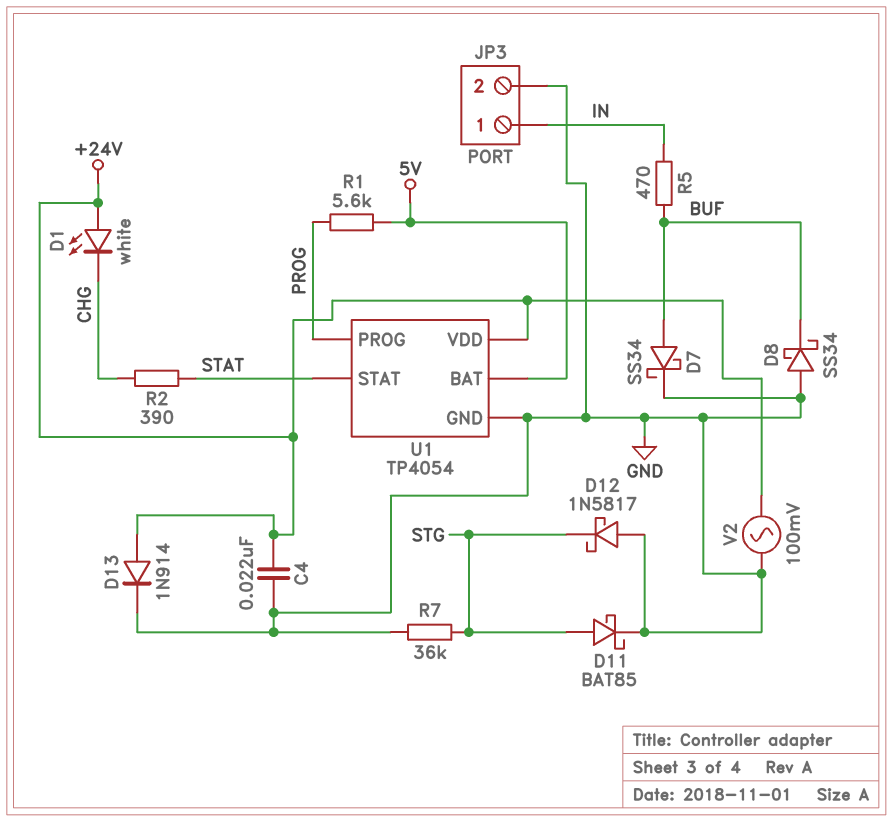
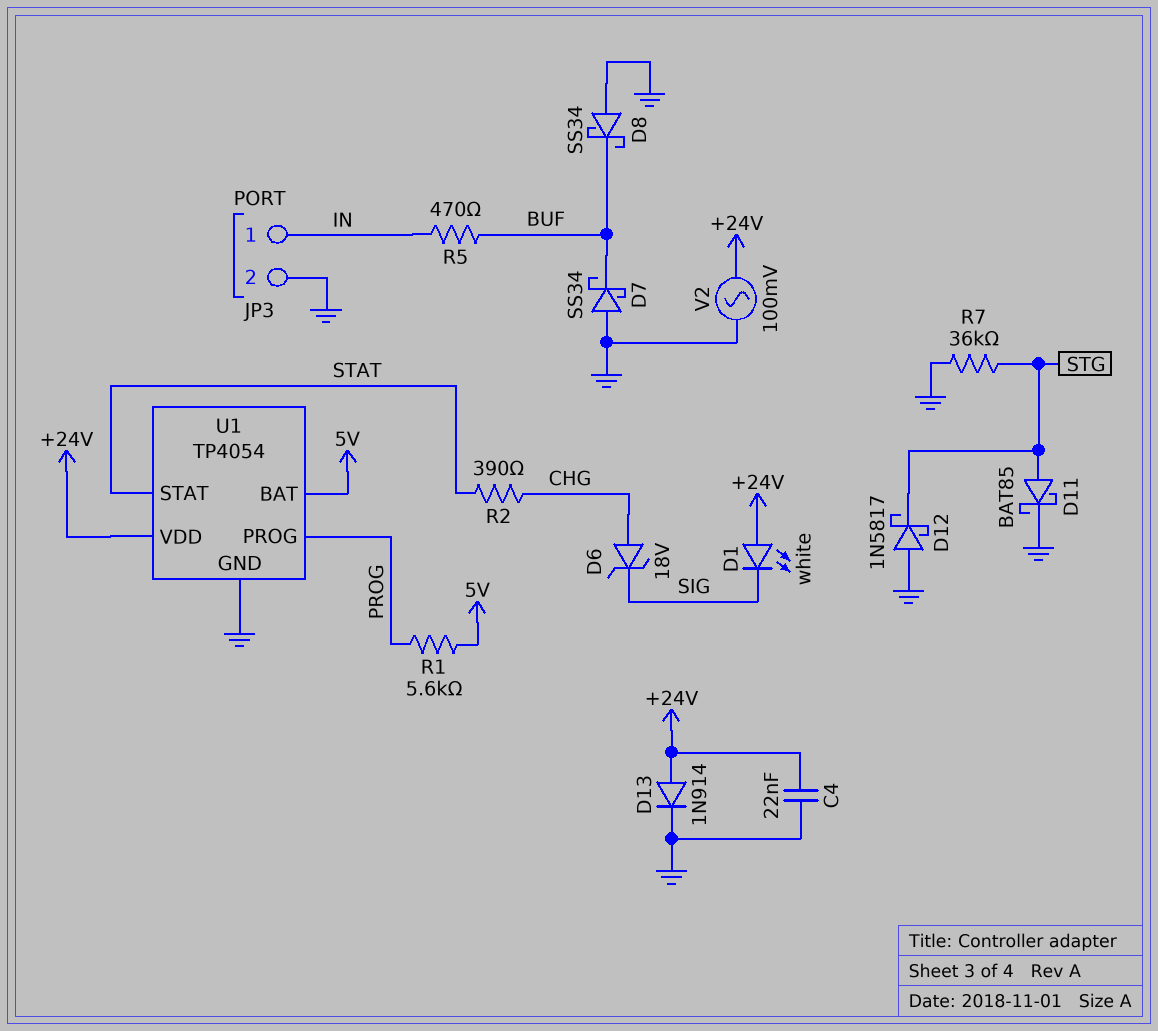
D1: LED white (A +24V, K CHG) -> LED white (A +24V, K SIG)
D6: none -> zener 18V (A CHG, K SIG)
D7: schottky SS34 (A BUF, K GND) -> schottky SS34 (A GND, K BUF)

